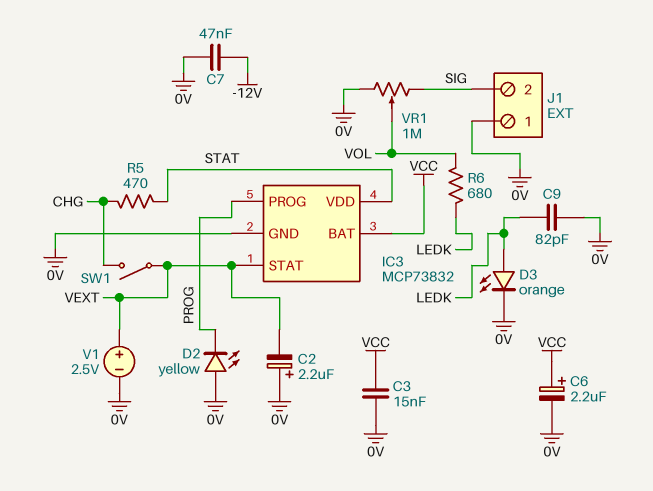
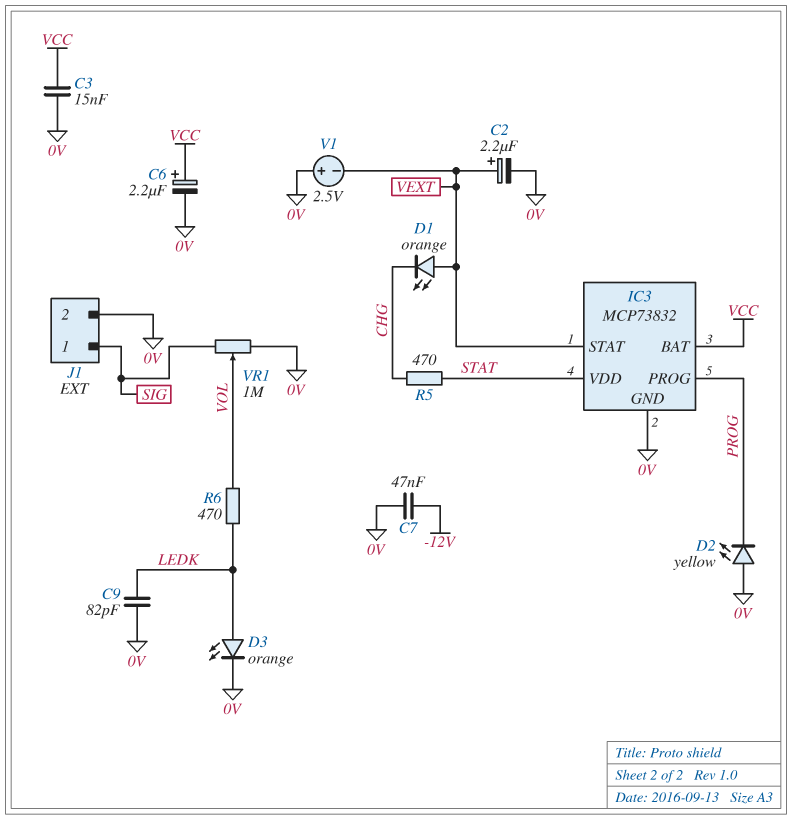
C2: 2.2uF (plus 0V, minus VEXT) -> 2.2uF (plus VEXT, minus 0V)
D1: none -> LED orange (A VEXT, K CHG)
J1 pin 1: 0V -> SIG
J1 pin 2: SIG -> 0V
R6: 680 (LEDK, VOL) -> 470 (LEDK, VOL)
SW1: switch (CHG, VEXT) -> none
V1: 2.5V (plus VEXT, minus 0V) -> 2.5V (plus 0V, minus VEXT)

